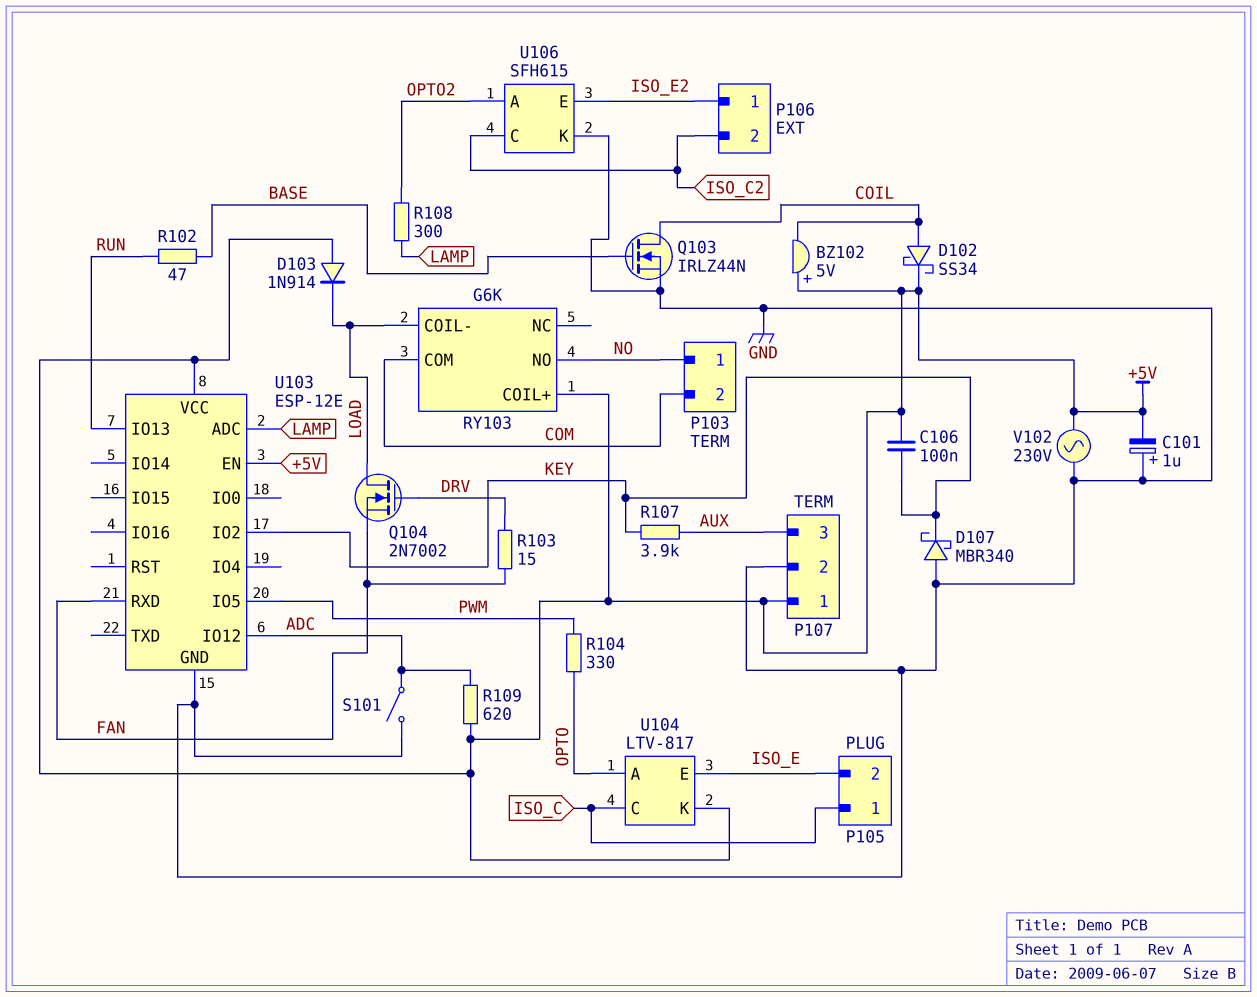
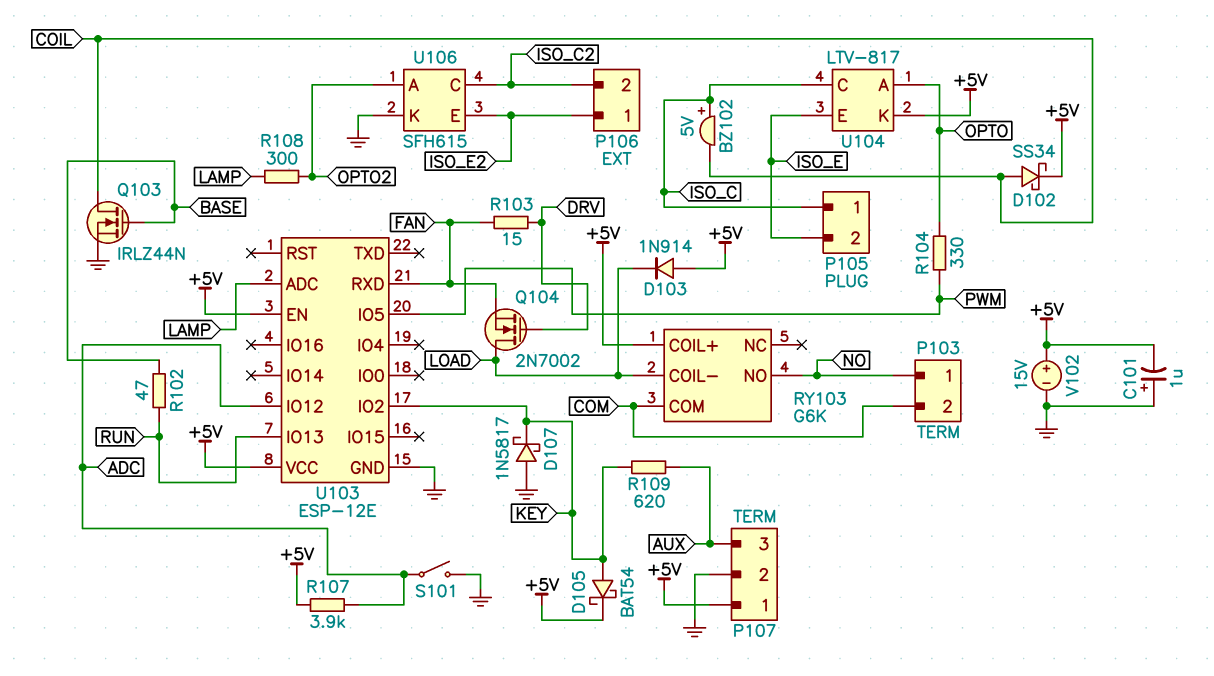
BZ102: buzzer 5V (plus +5V, minus COIL) -> buzzer 5V (plus ISO_C, minus COIL)
C106: 100nF (+5V, KEY) -> none
D105: none -> schottky BAT54 (A KEY, K +5V)
D107: schottky MBR340 (A GND, K KEY) -> schottky 1N5817 (A GND, K KEY)
R107: 3.9k (AUX, KEY) -> 3.9k (+5V, ADC)
R109: 620 (+5V, ADC) -> 620 (AUX, KEY)
V102: AC 230V (+5V, GND) -> 15V (plus +5V, minus GND)

